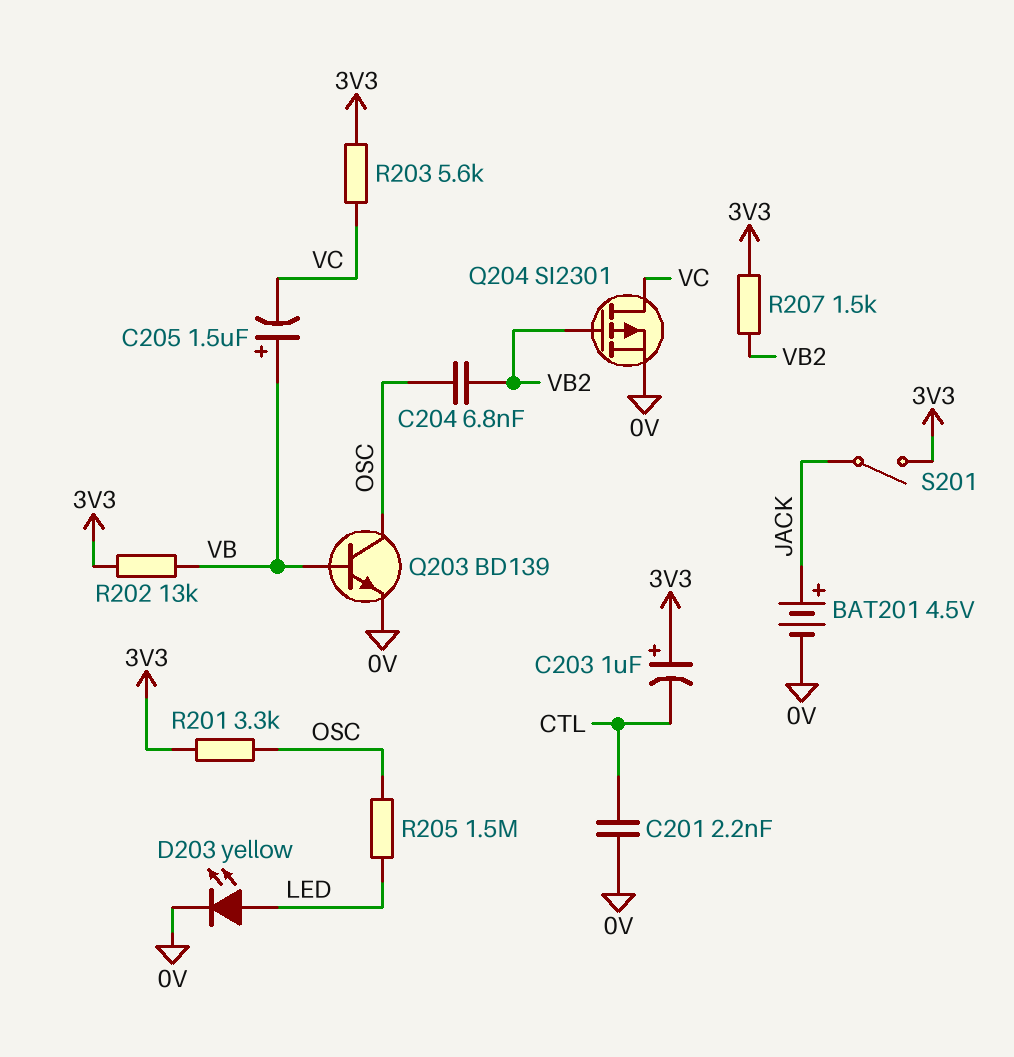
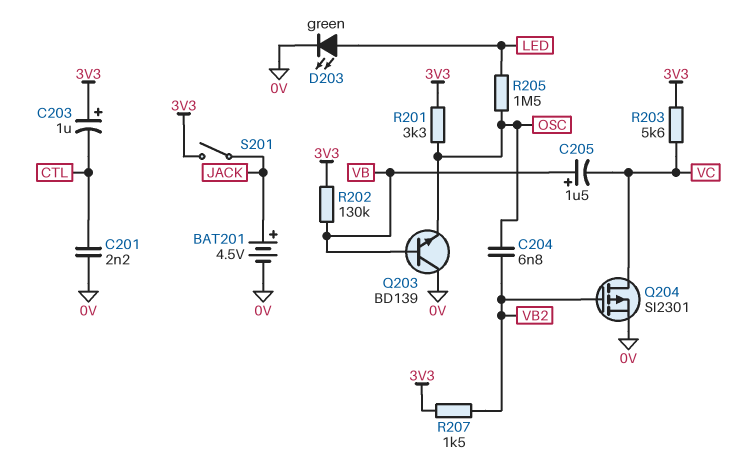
D203: LED yellow (A LED, K 0V) -> LED green (A LED, K 0V)
Q203: NPN BD139 (B VB, C OSC, E 0V) -> NPN BD139 (B VB, C 0V, E OSC)
R202: 13k (3V3, VB) -> 130k (3V3, VB)

